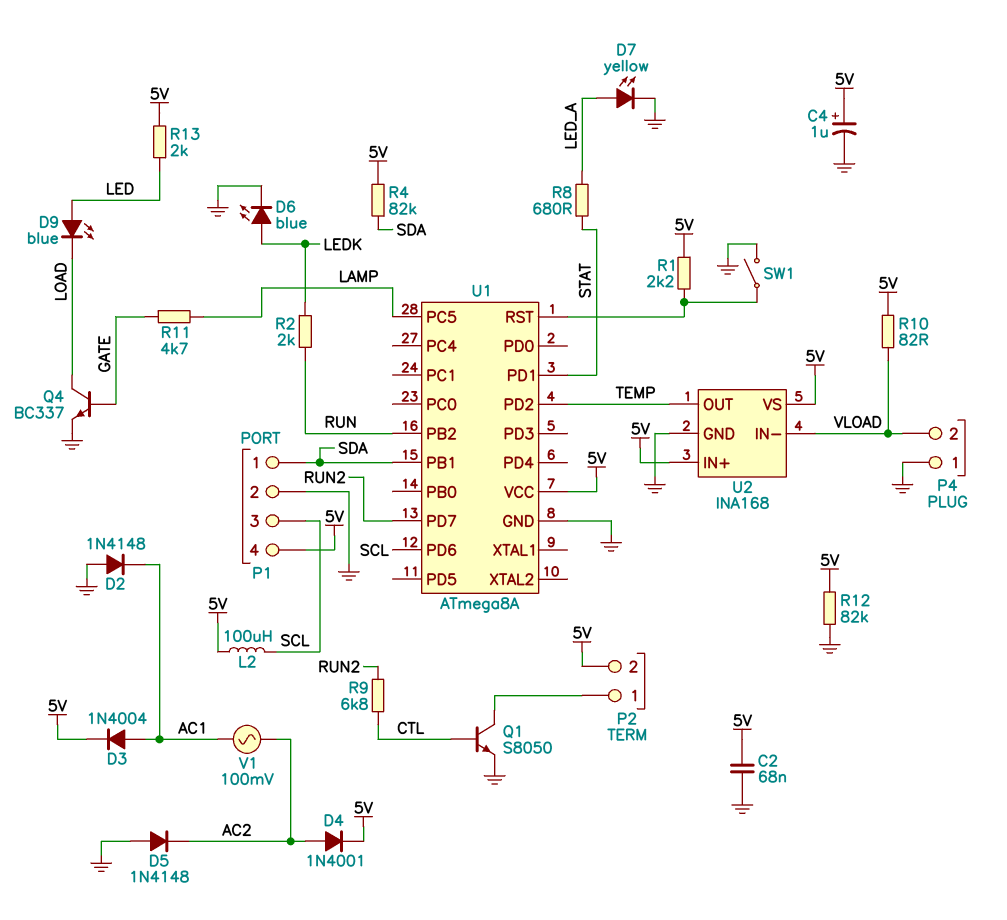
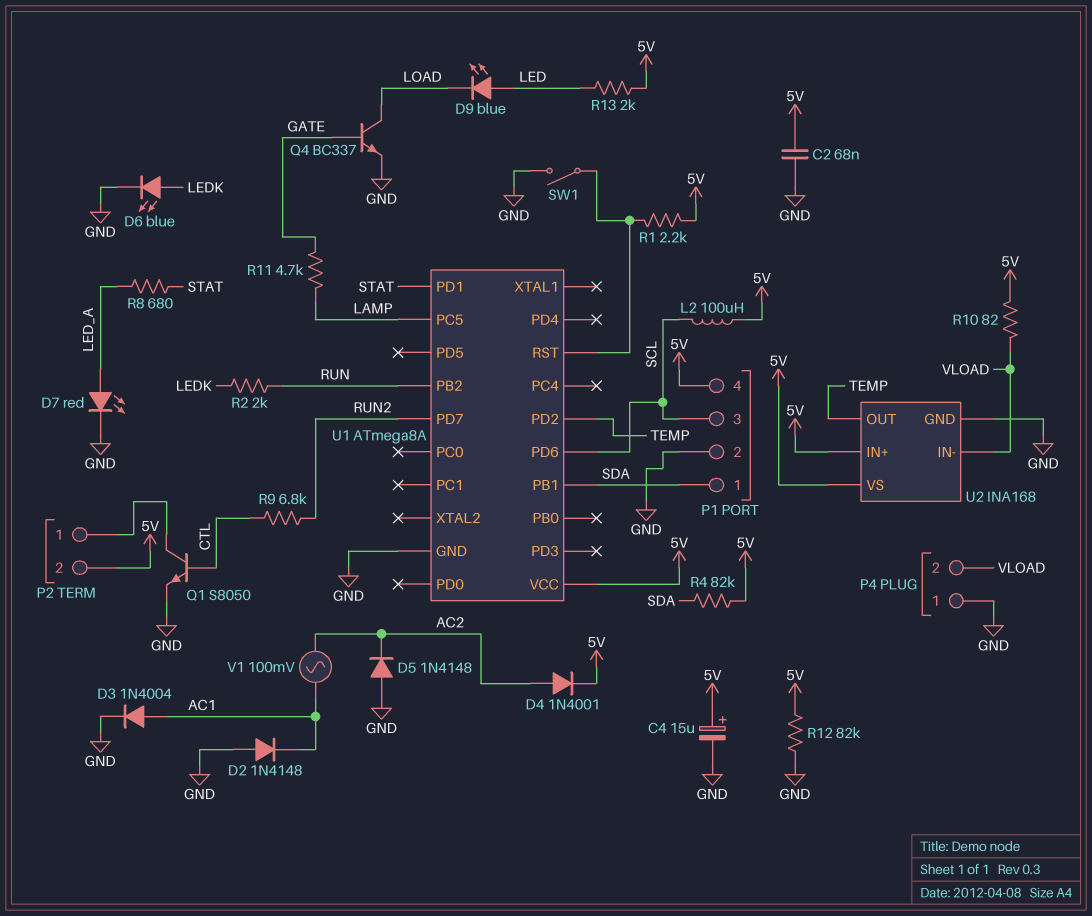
C4: 1uF (plus 5V, minus GND) -> 15uF (plus 5V, minus GND)
D3: diode 1N4004 (A AC1, K 5V) -> diode 1N4004 (A AC1, K GND)
D7: LED yellow (A LED_A, K GND) -> LED red (A LED_A, K GND)

